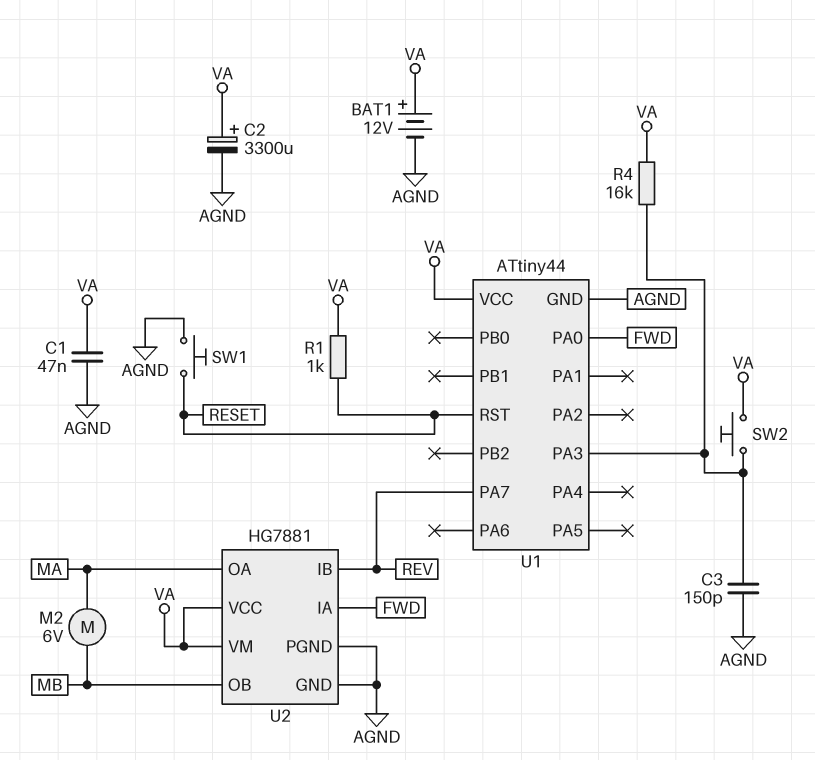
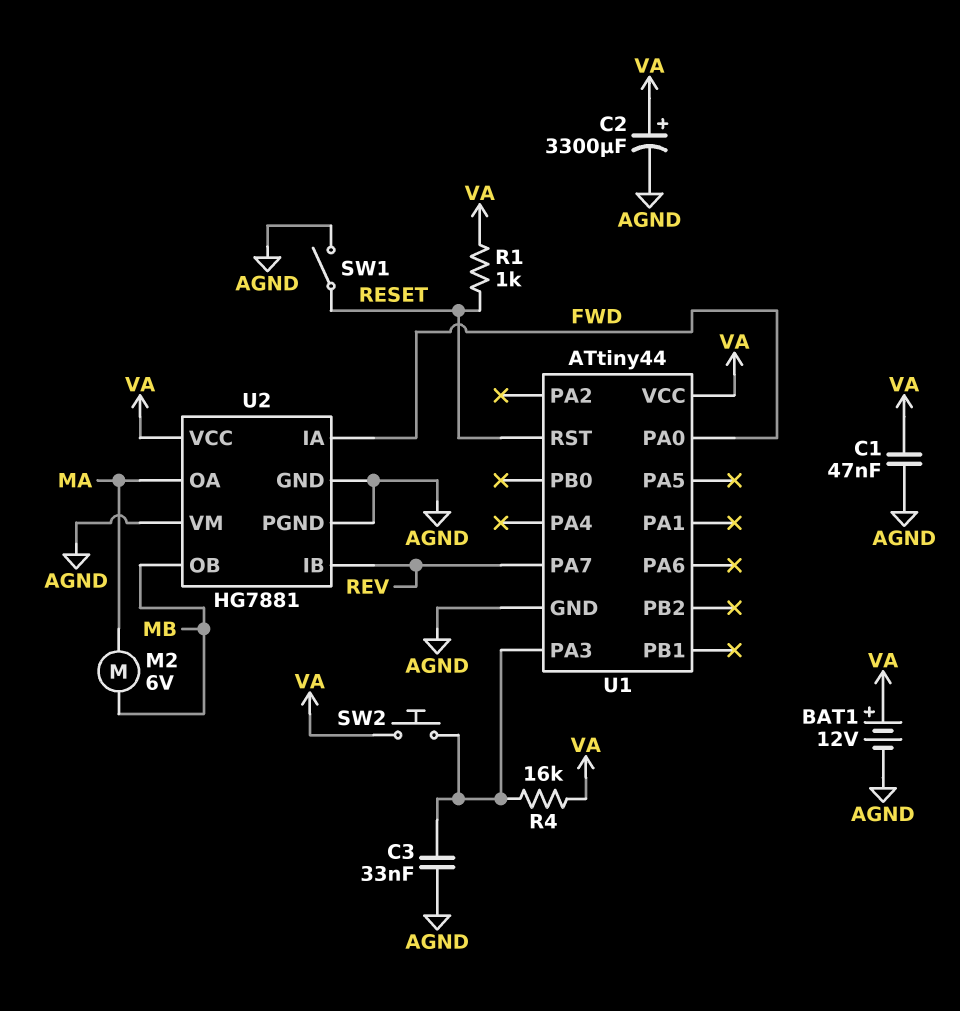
C3: 150pF (AGND, U1/PA3) -> 33nF (AGND, U1/PA3)
SW1: button (AGND, RESET) -> switch (AGND, RESET)
U2 pin VM: VA -> AGND

